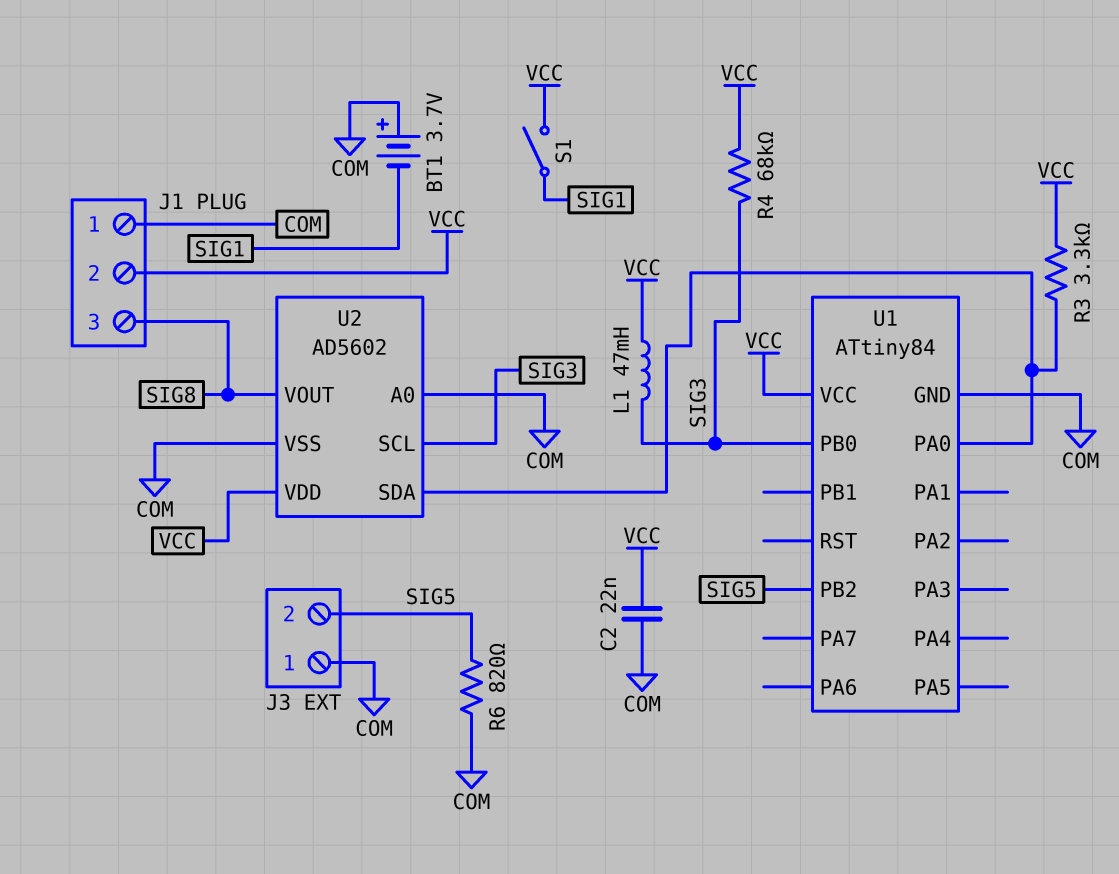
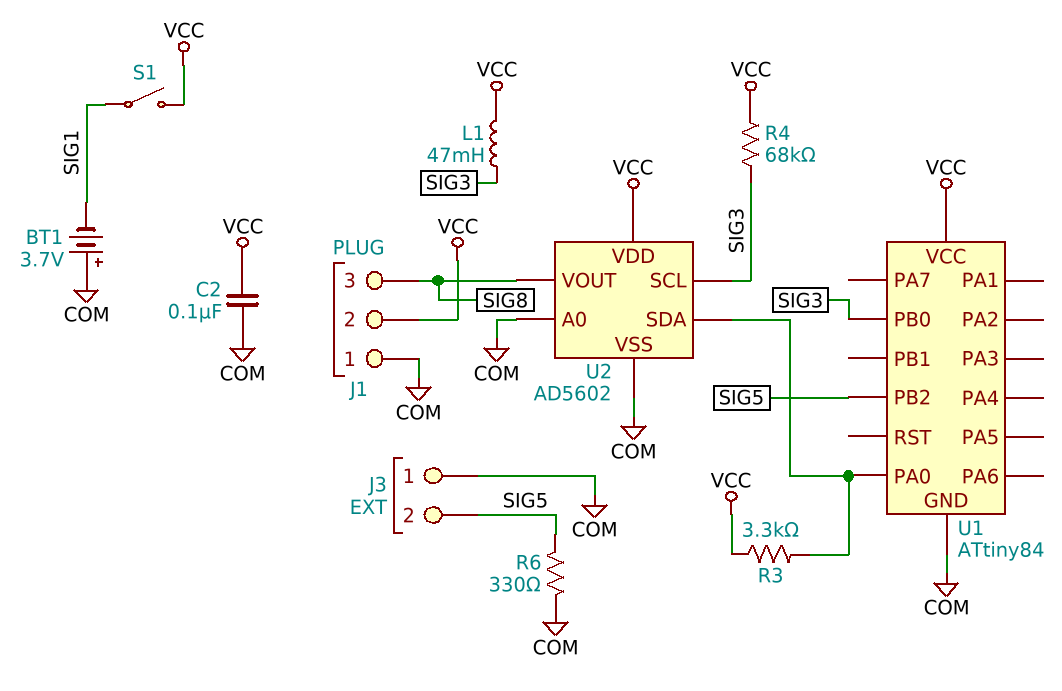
C2: 22nF (COM, VCC) -> 100nF (COM, VCC)
R6: 820 (COM, SIG5) -> 330 (COM, SIG5)

